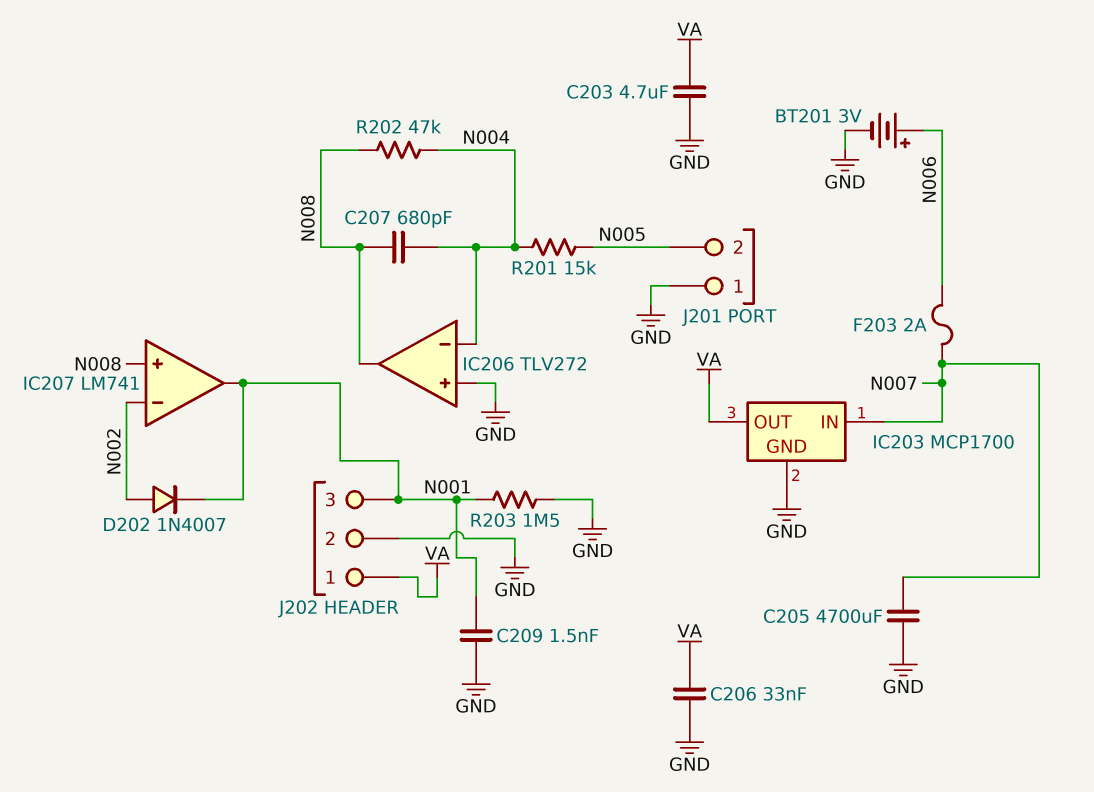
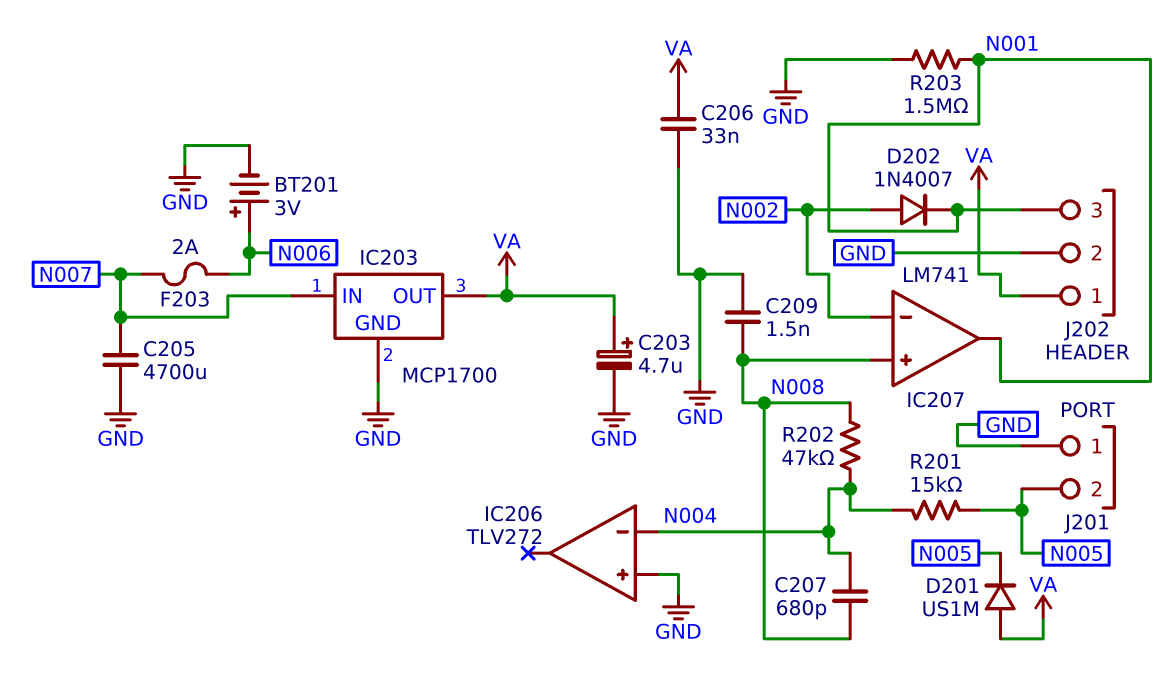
C203: 4.7uF (GND, VA) -> 4.7uF (plus VA, minus GND)
C209: 1.5nF (GND, N001) -> 1.5nF (GND, N008)
D201: none -> diode US1M (A VA, K N005)
IC206 pin out: N008 -> none

